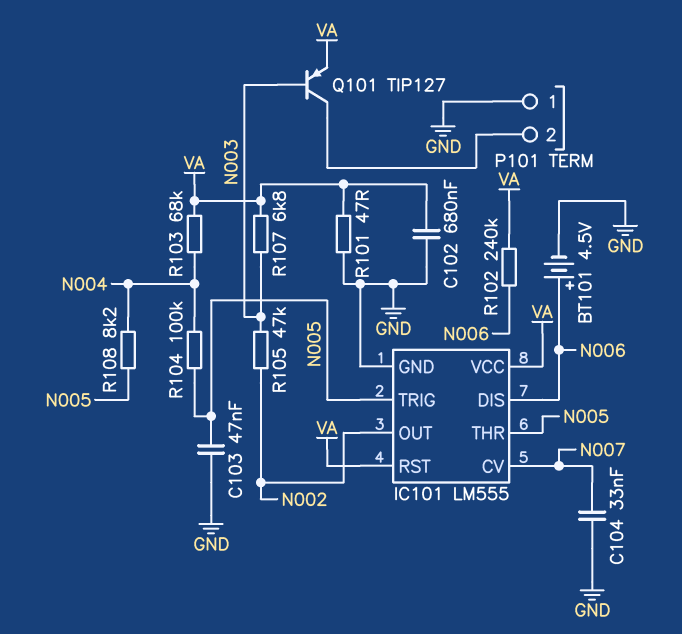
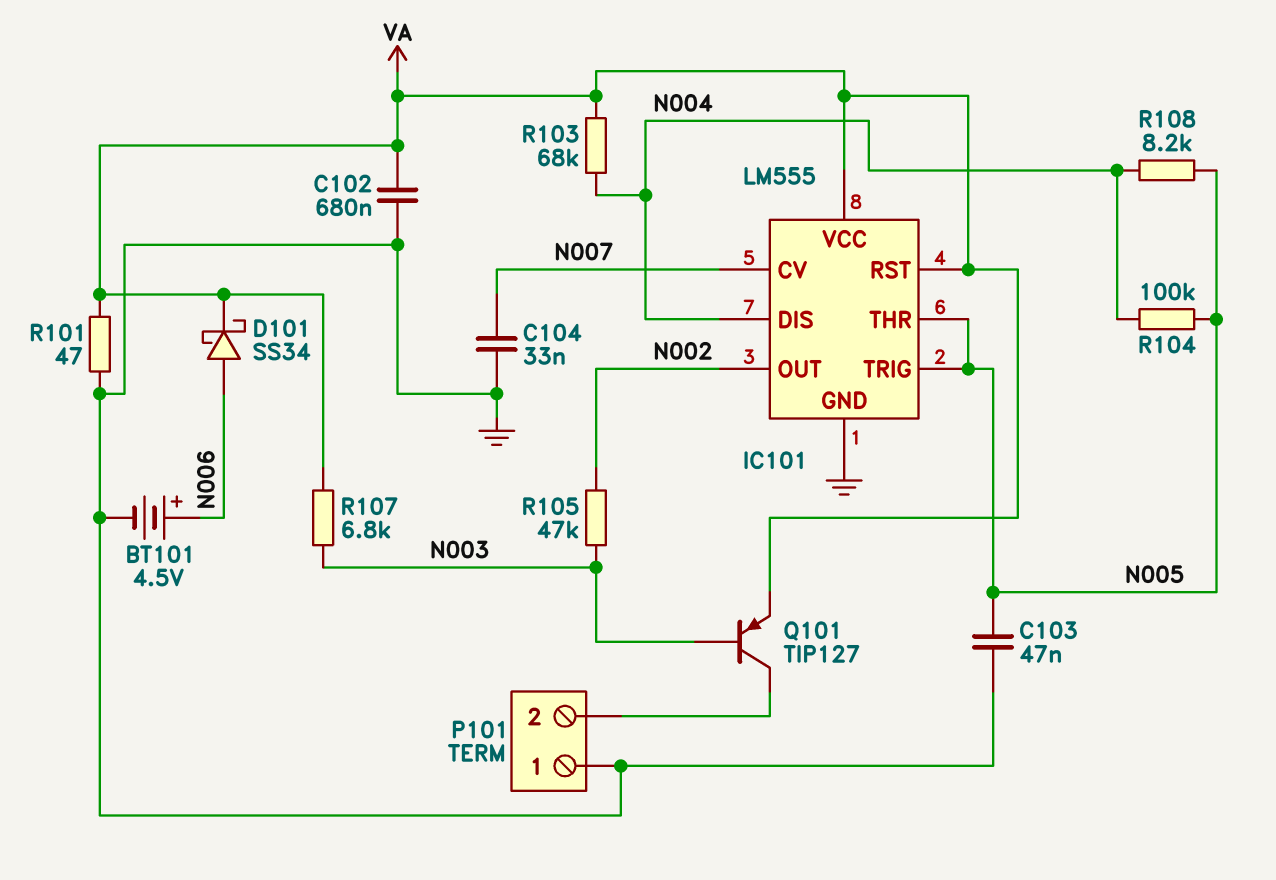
D101: none -> schottky SS34 (A N006, K VA)
IC101 pin DIS: N006 -> N004
R102: 240k (N006, VA) -> none

